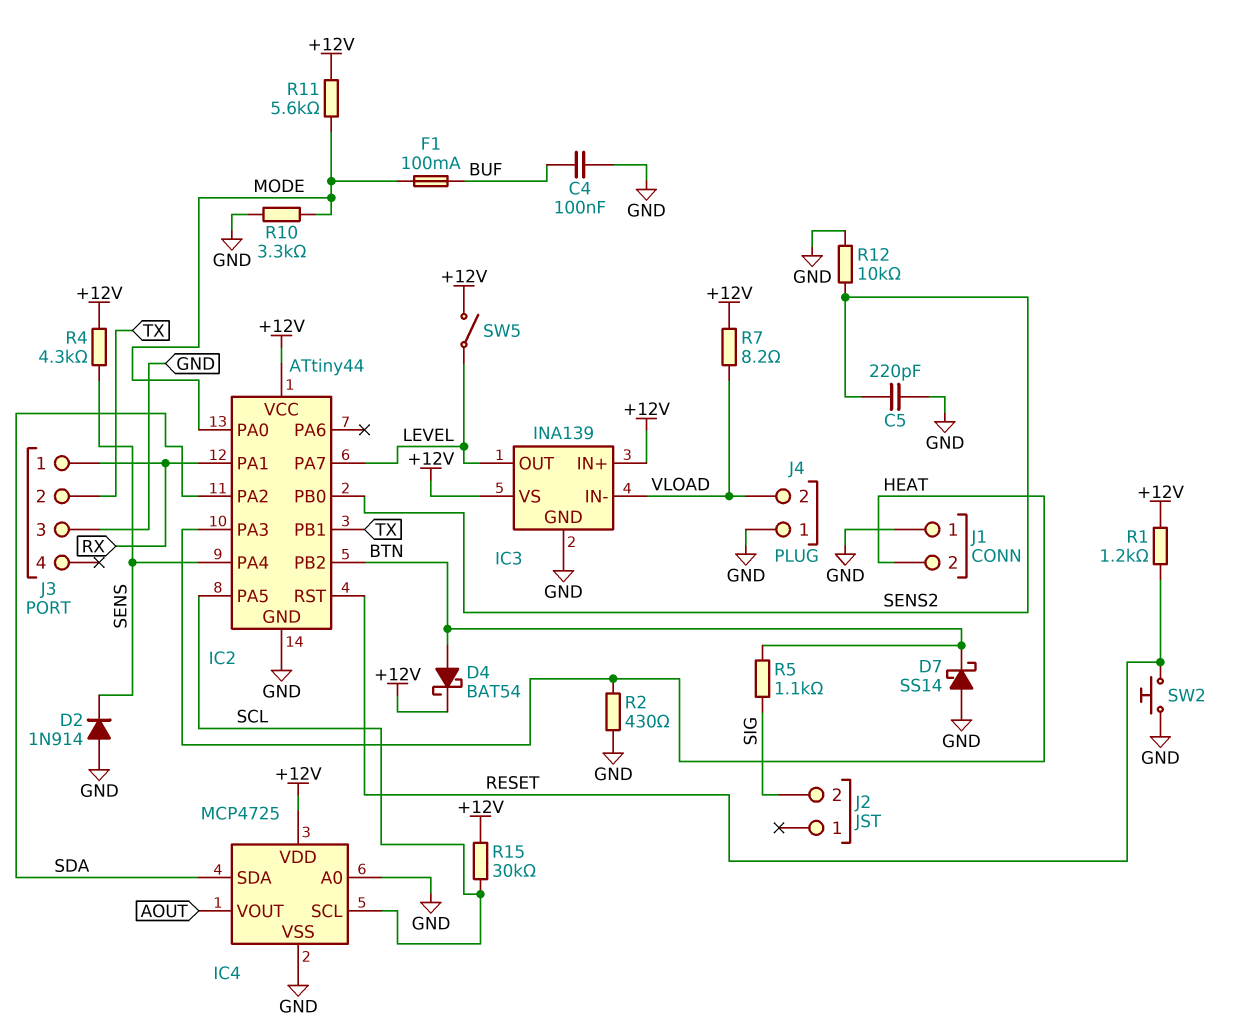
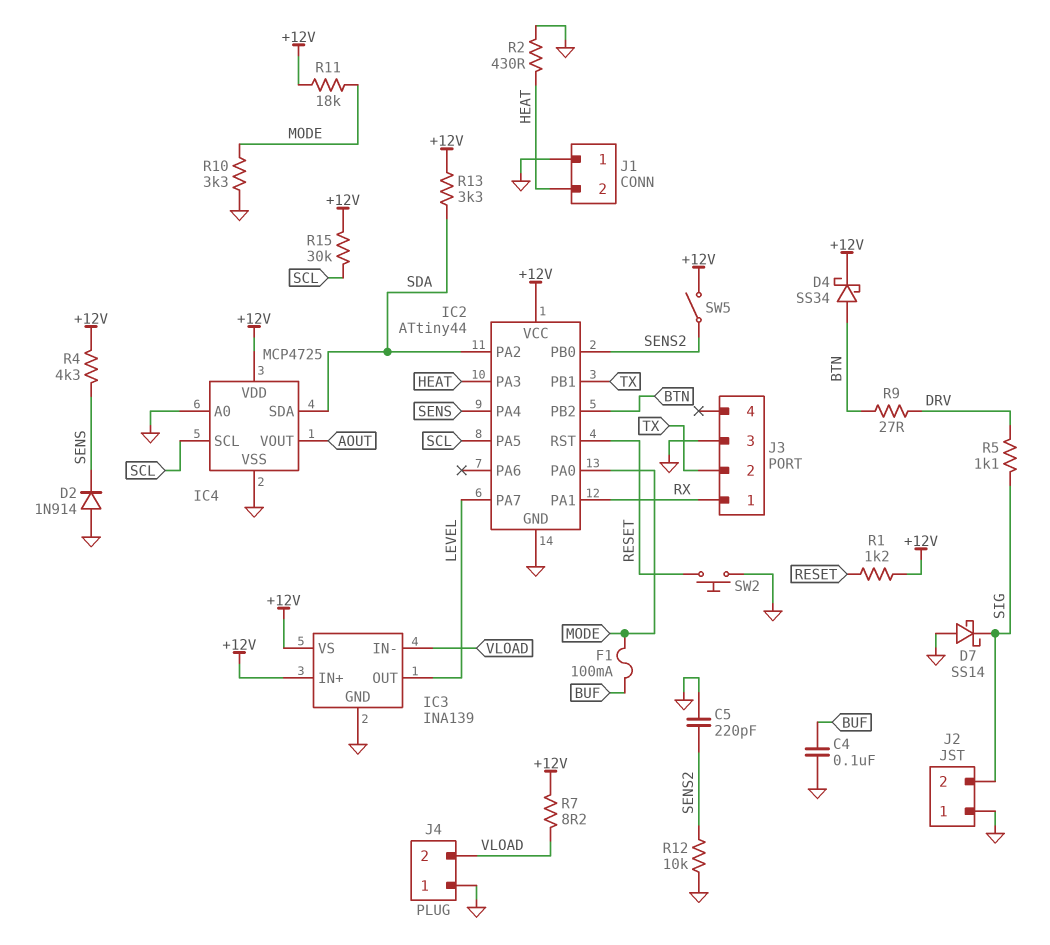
D4: schottky BAT54 (A BTN, K +12V) -> schottky SS34 (A BTN, K +12V)
D7: schottky SS14 (A GND, K BTN) -> schottky SS14 (A GND, K SIG)
J2 pin 1: none -> GND
R5: 1.1k (BTN, SIG) -> 1.1k (DRV, SIG)
R9: none -> 27 (BTN, DRV)
R11: 5.6k (+12V, MODE) -> 18k (+12V, MODE)
R13: none -> 3.3k (+12V, SDA)
SW5: switch (+12V, LEVEL) -> switch (+12V, SENS2)

